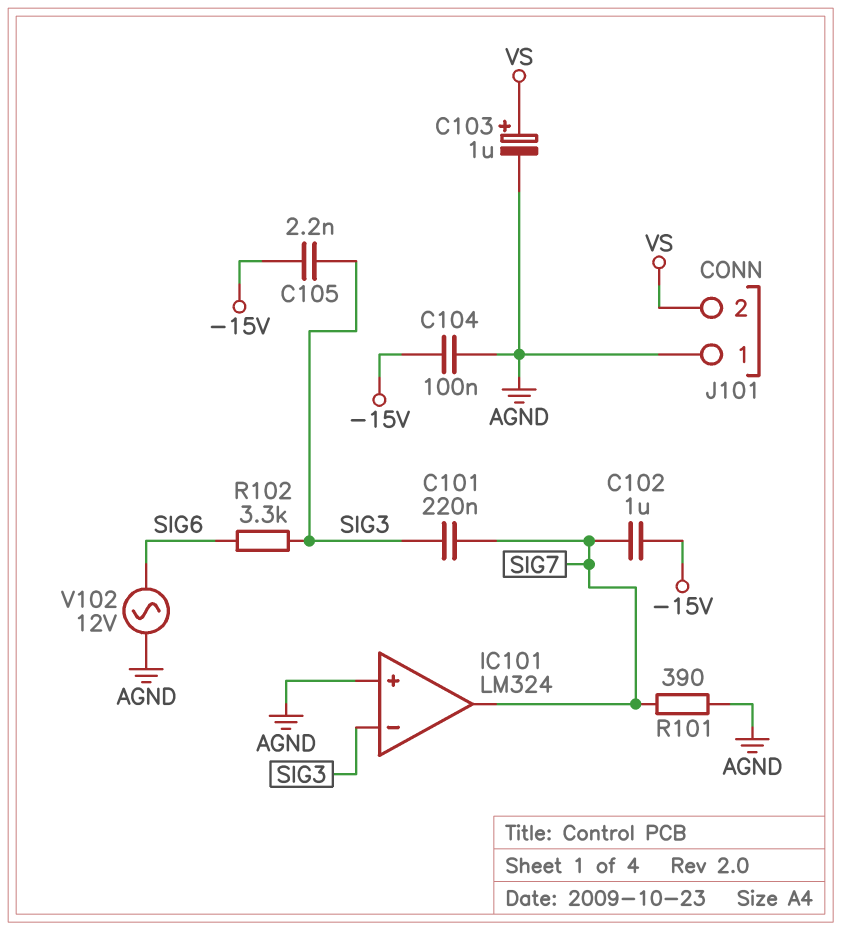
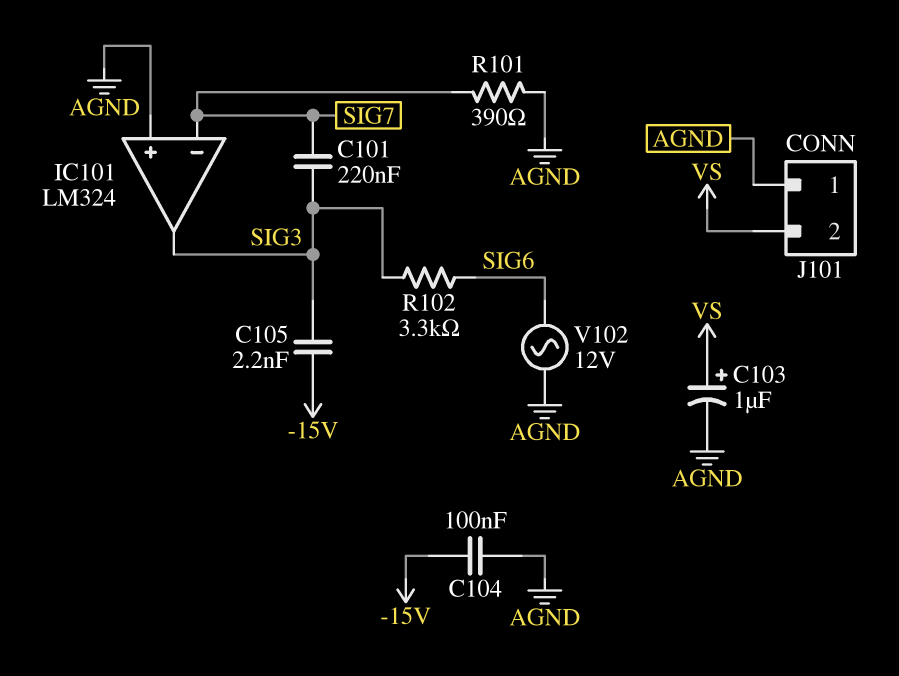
C102: 1uF (-15V, SIG7) -> none
IC101 pin in-: SIG3 -> SIG7
IC101 pin out: SIG7 -> SIG3

